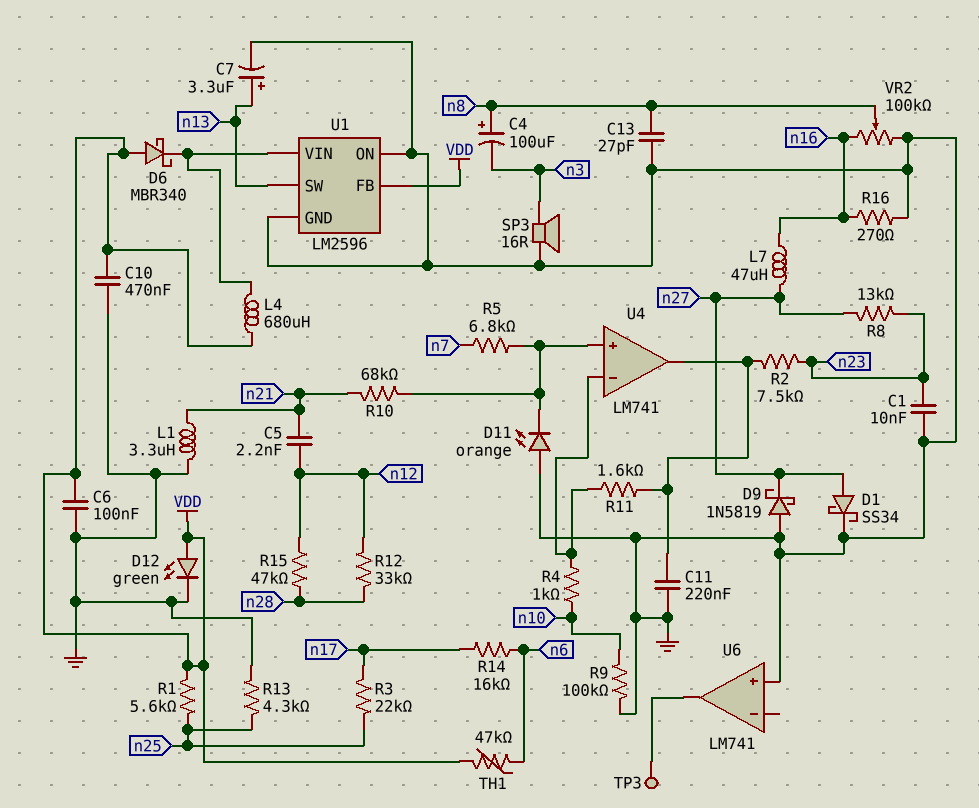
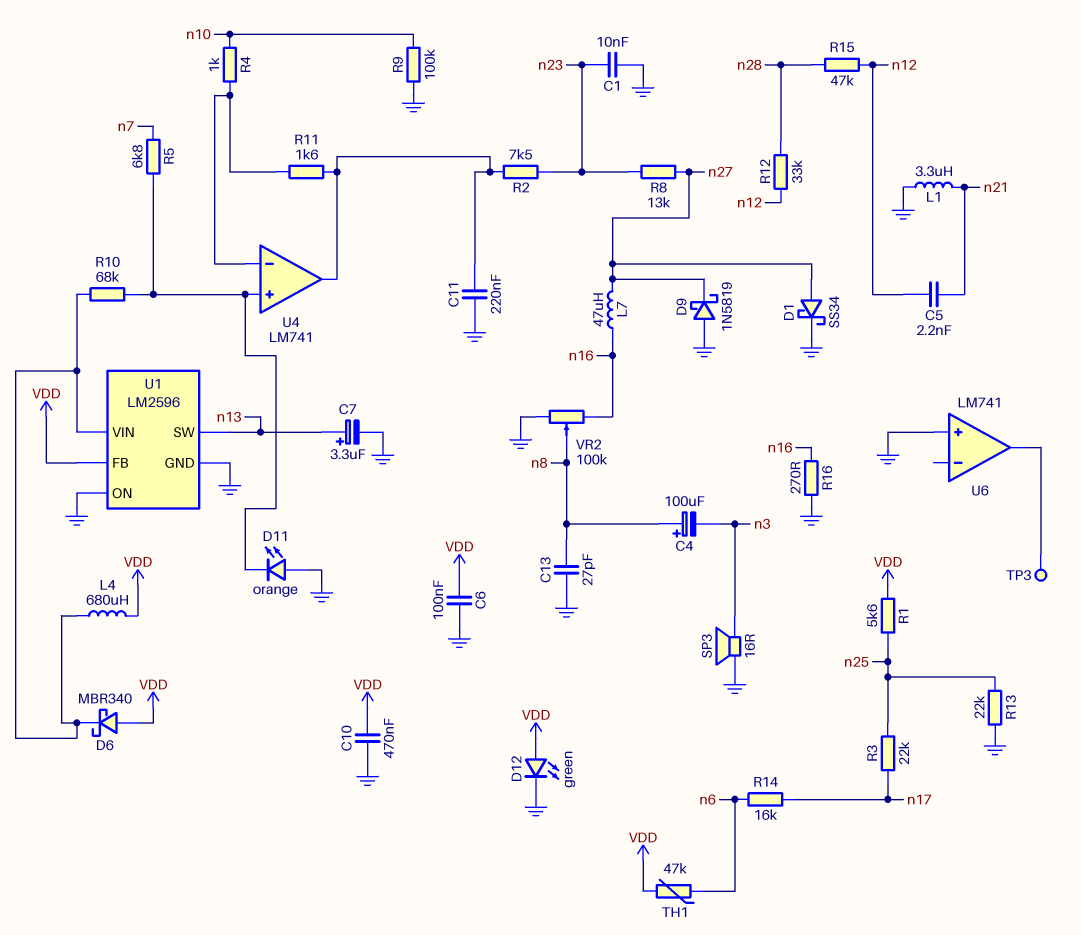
R10: 68k (U4/in+, n21) -> 68k (U1/VIN, U4/in+)
R13: 4.3k (GND, n25) -> 22k (GND, n25)

